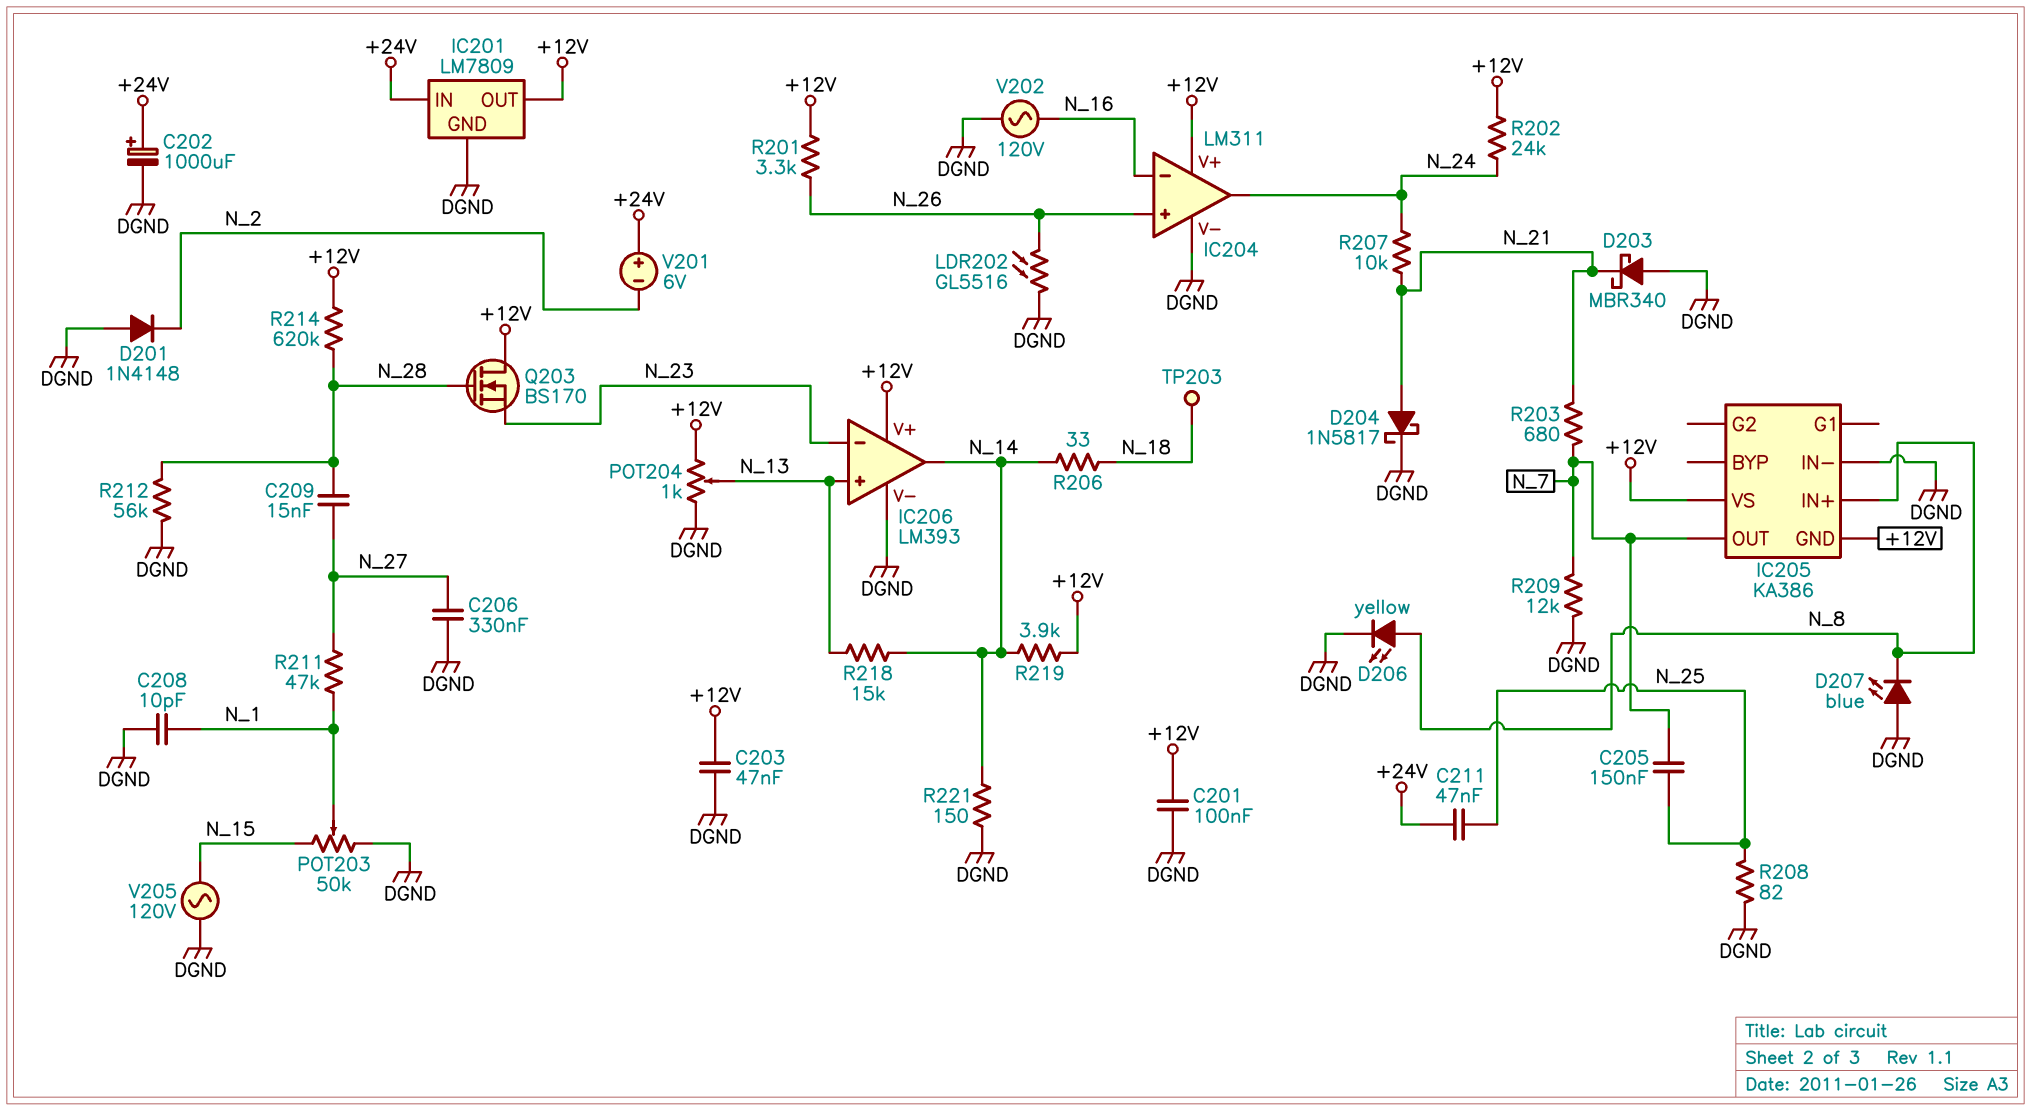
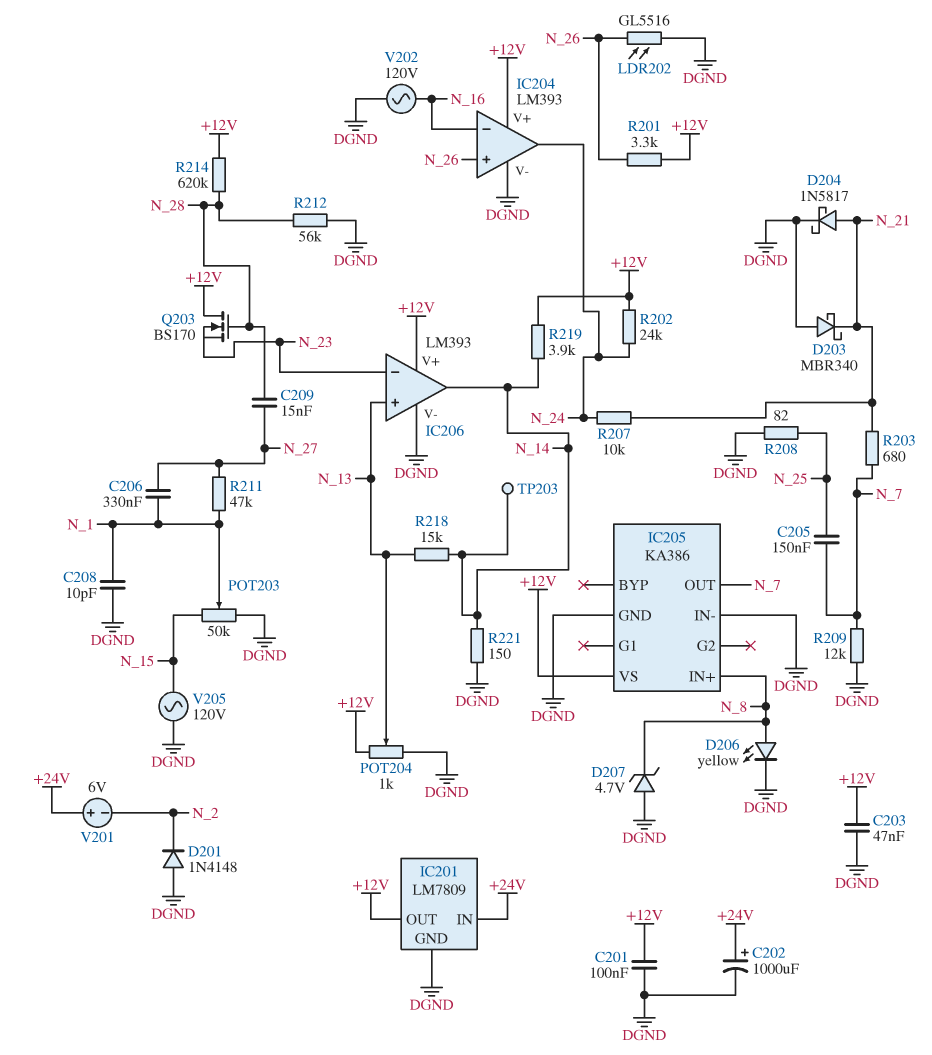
C206: 330nF (DGND, N_27) -> 330nF (N_1, N_27)
C211: 47nF (+24V, N_25) -> none
D207: LED blue (A DGND, K N_8) -> zener 4.7V (A DGND, K N_8)
IC204: LM311 -> LM393
IC205 pin GND: +12V -> DGND
R206: 33 (N_14, N_18) -> none
TP203: test point (N_18) -> test point (N_14)

